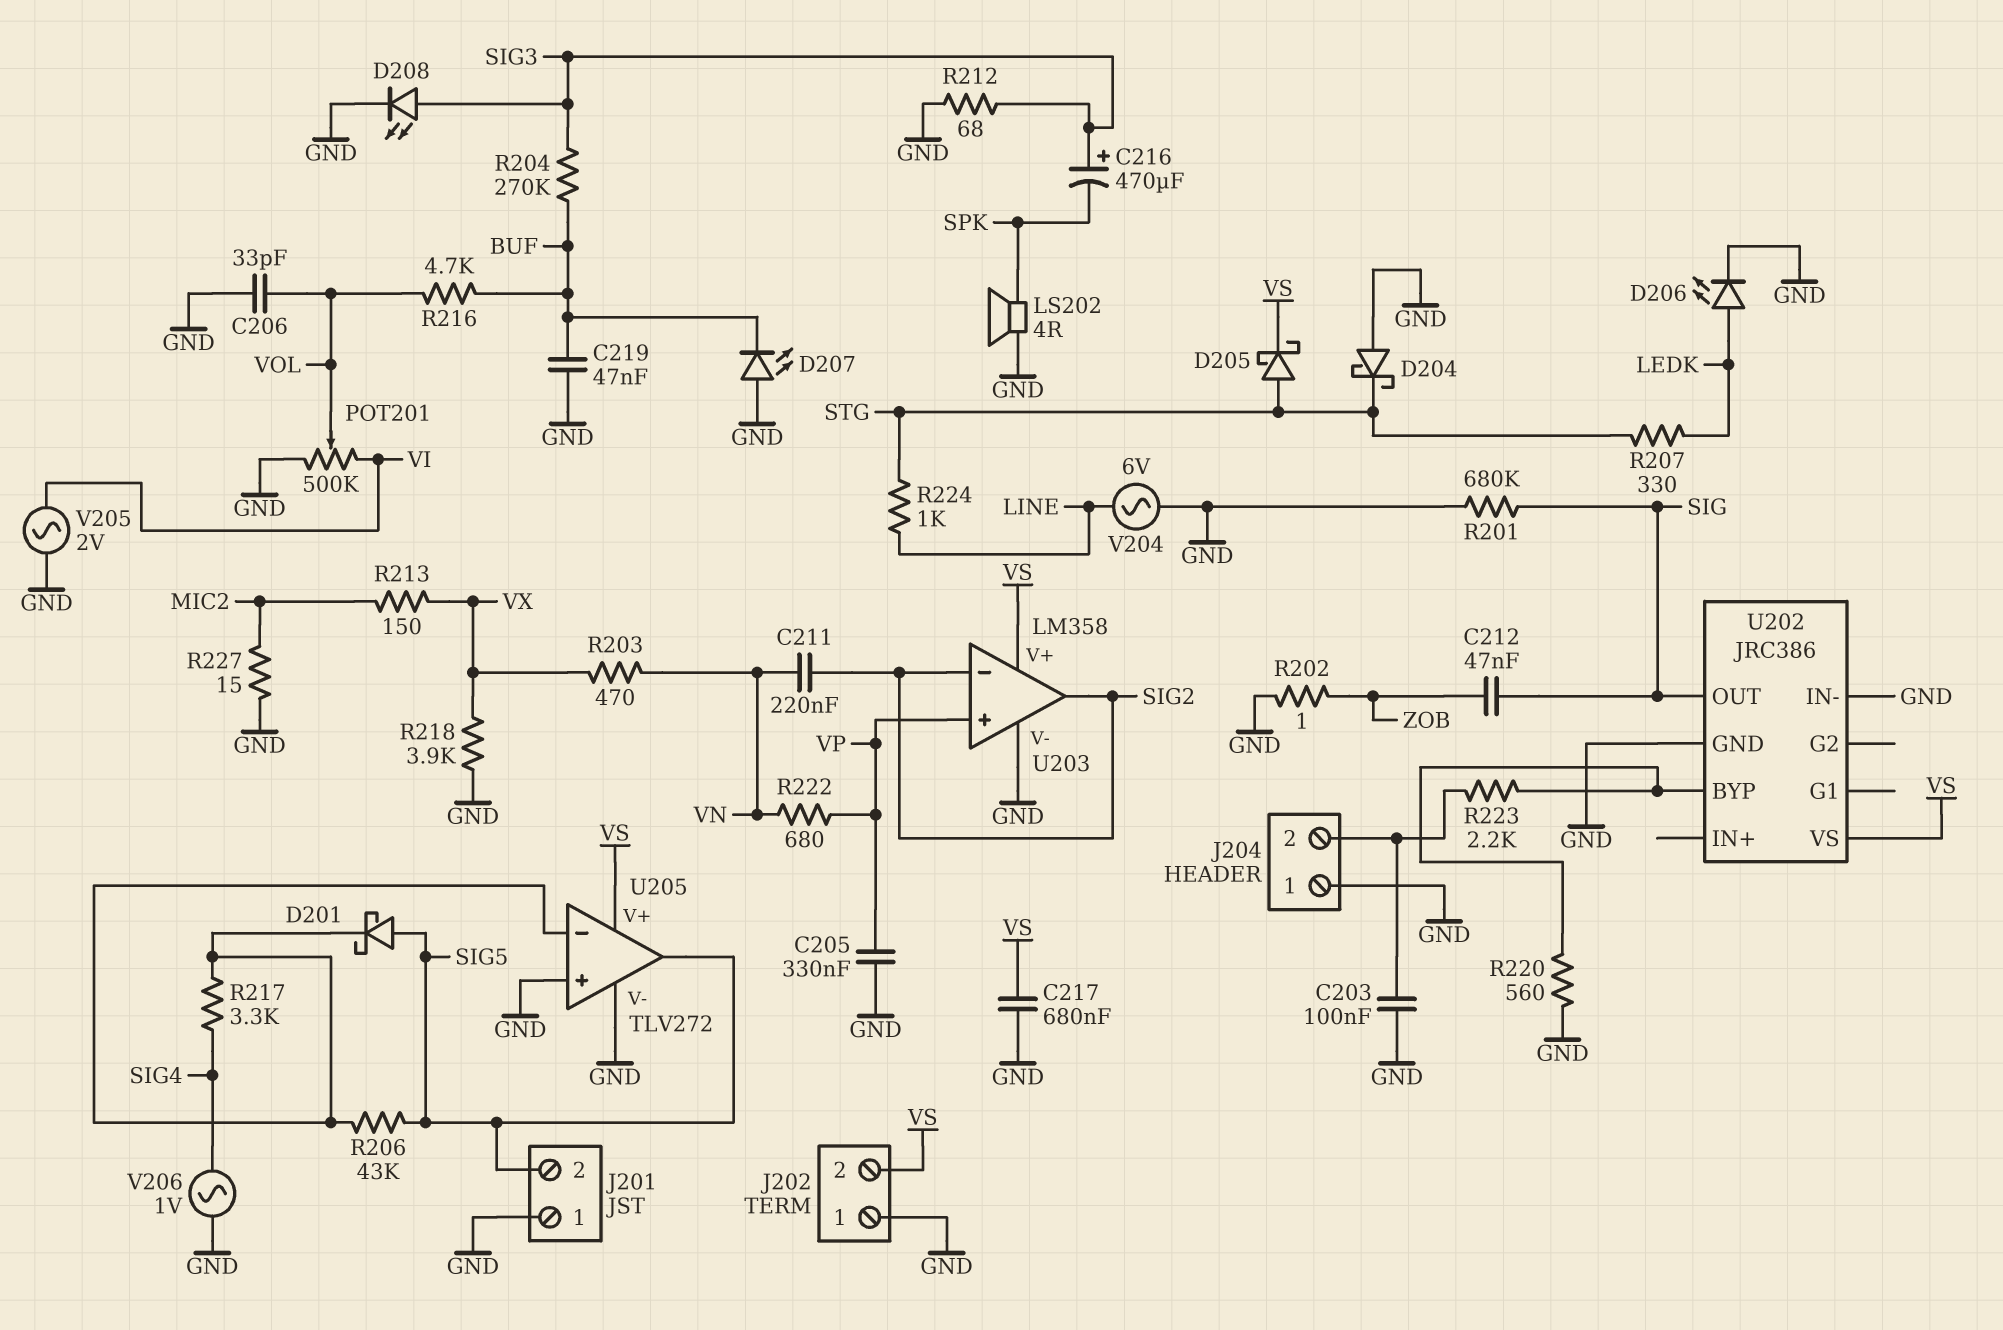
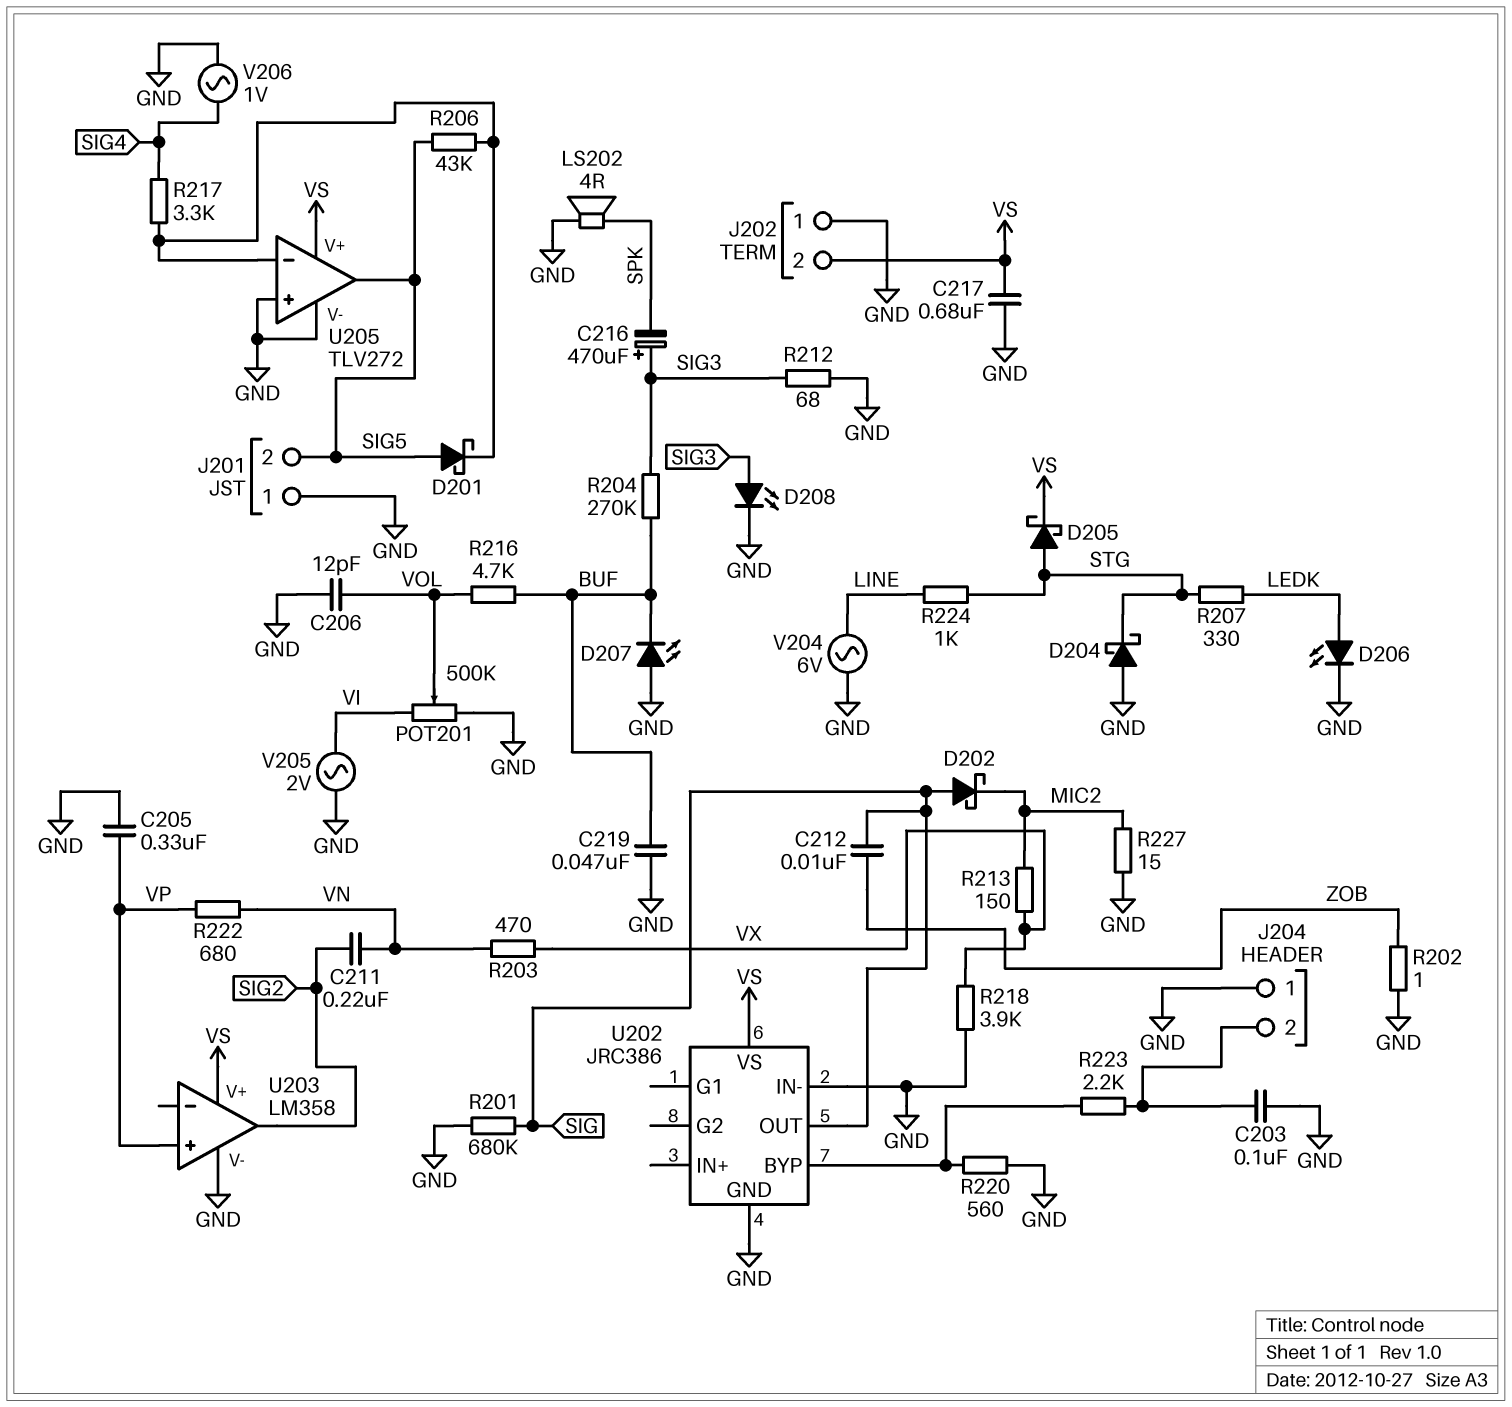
C206: 33pF (GND, VOL) -> 12pF (GND, VOL)
C212: 47nF (SIG, ZOB) -> 10nF (SIG, ZOB)
D202: none -> schottky (A SIG, K MIC2)
U203 pin in-: SIG2 -> none

